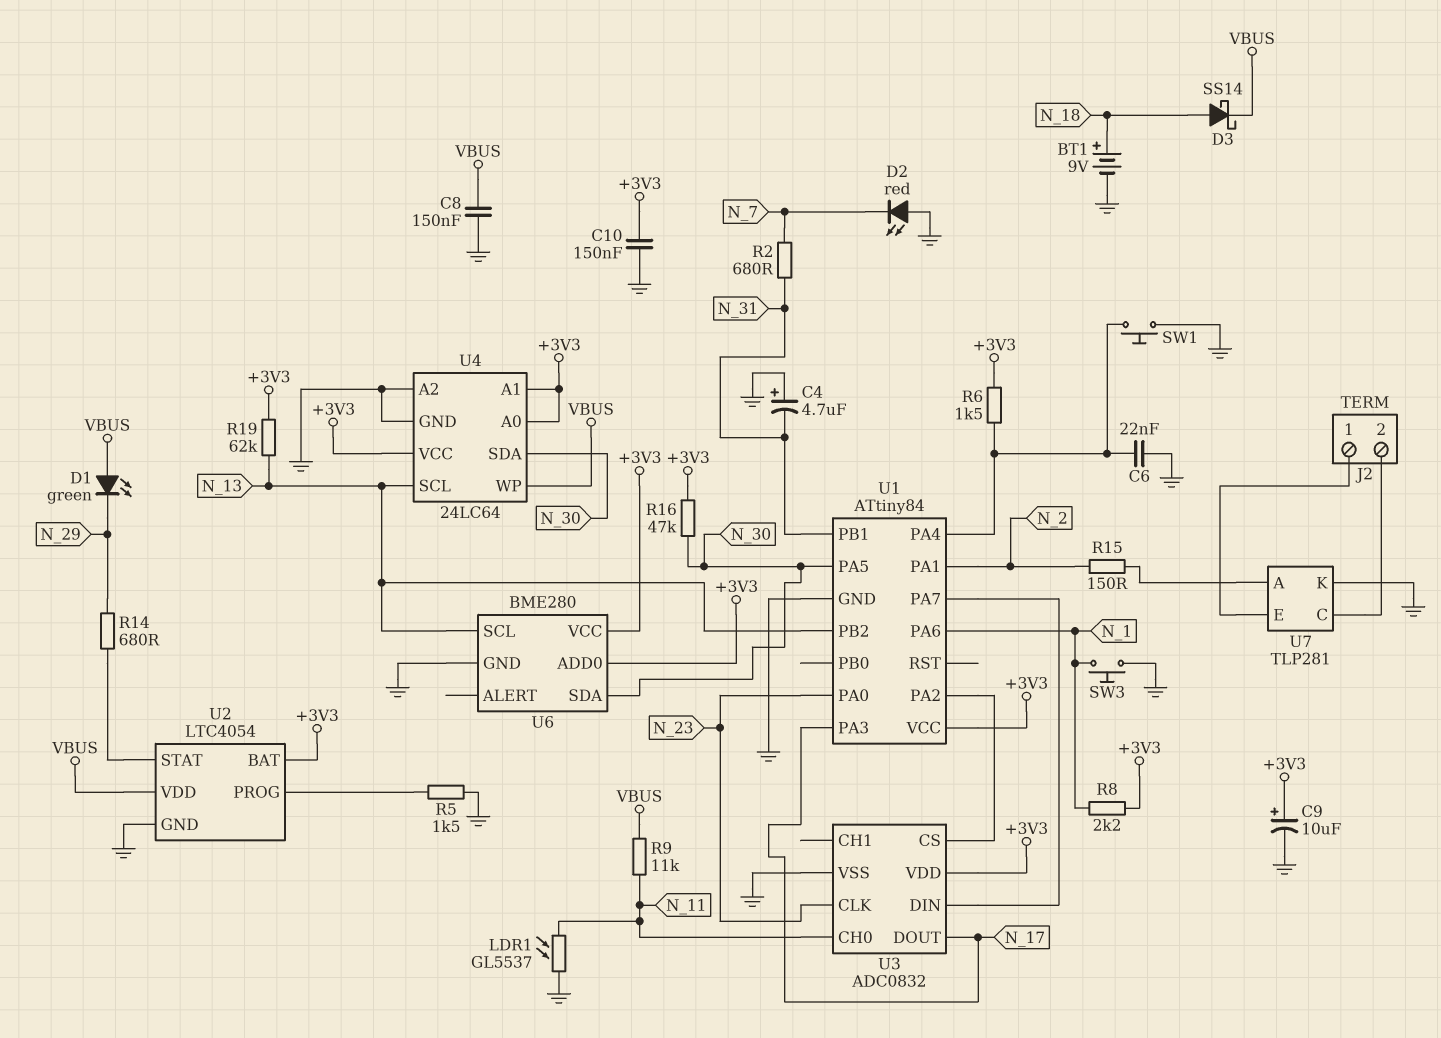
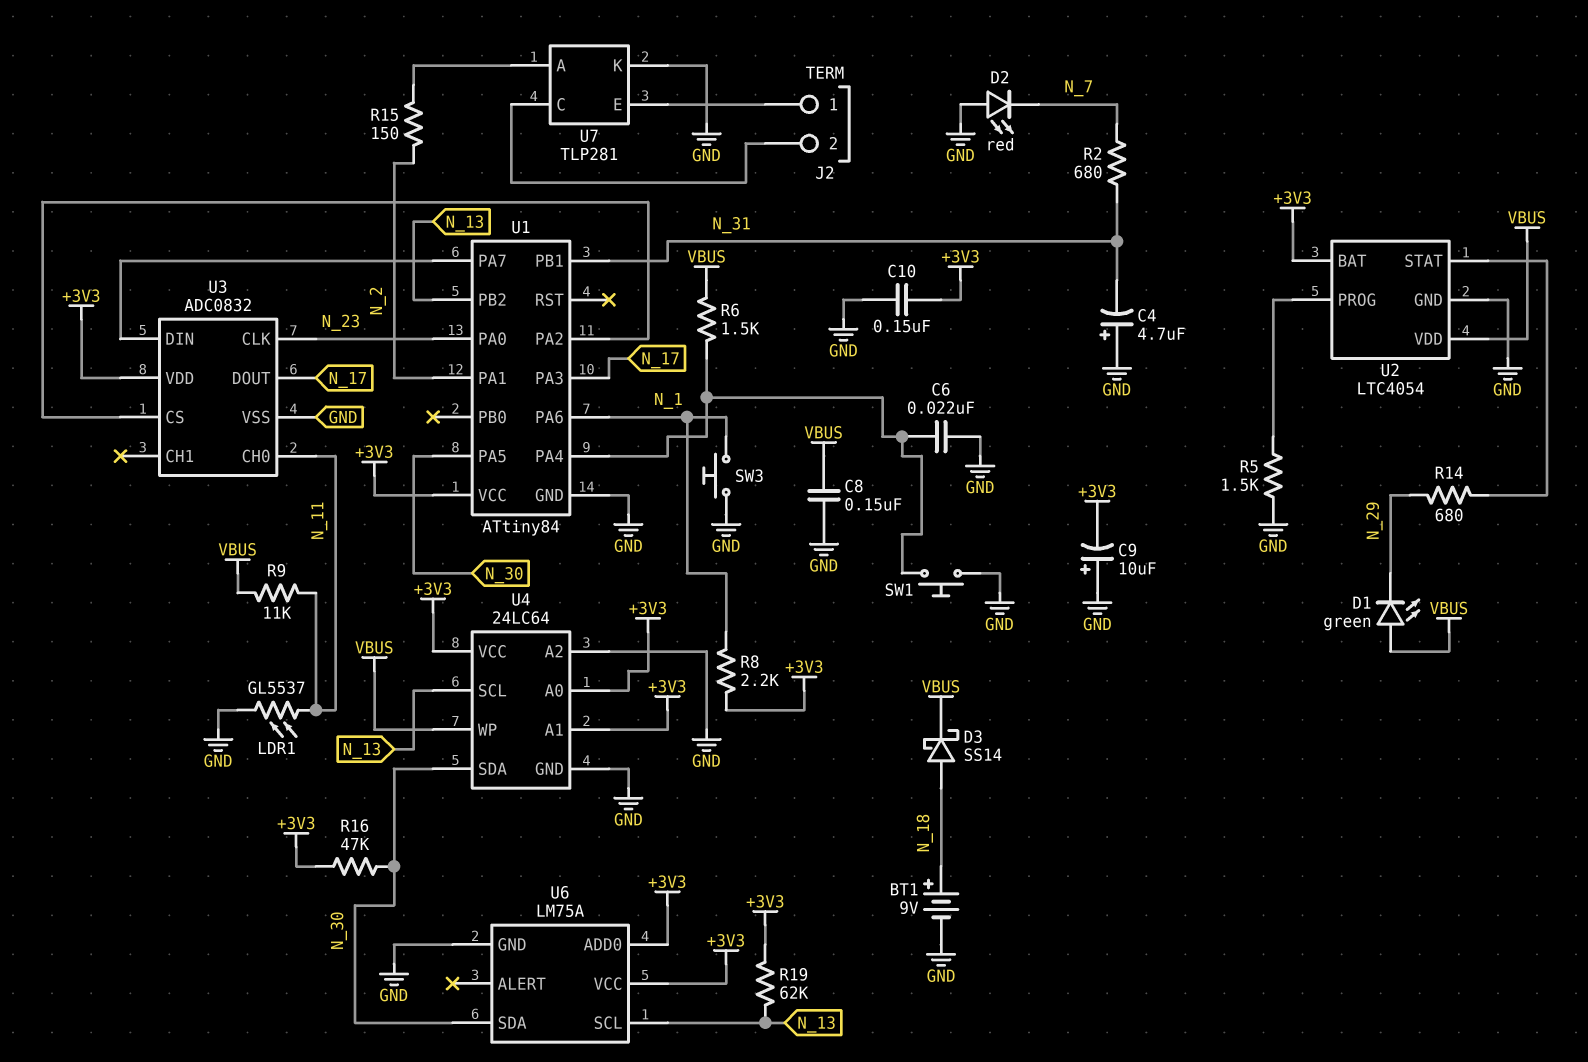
C9: 10uF (plus +3V3, minus GND) -> 10uF (plus GND, minus +3V3)
R6: 1.5k (+3V3, U1/PA4) -> 1.5k (U1/PA4, VBUS)
U6: BME280 -> LM75A

